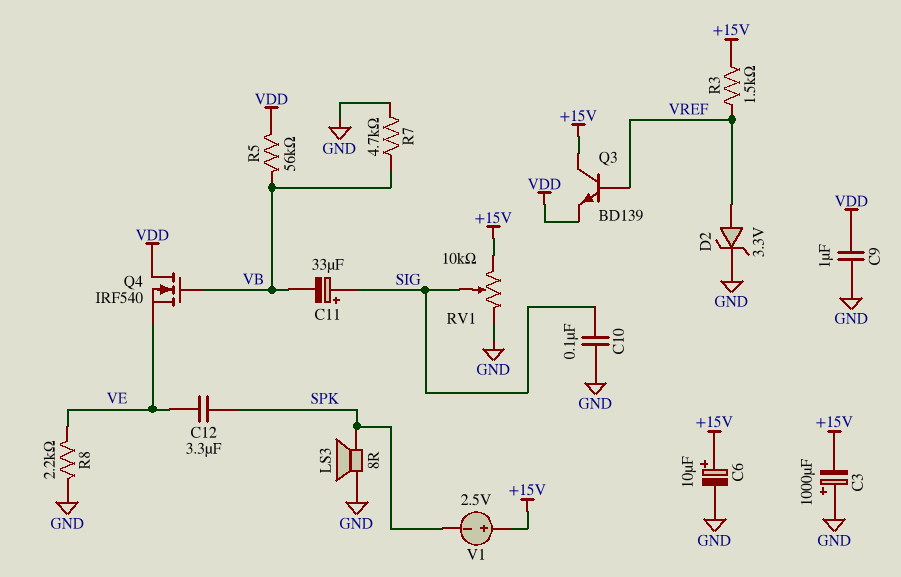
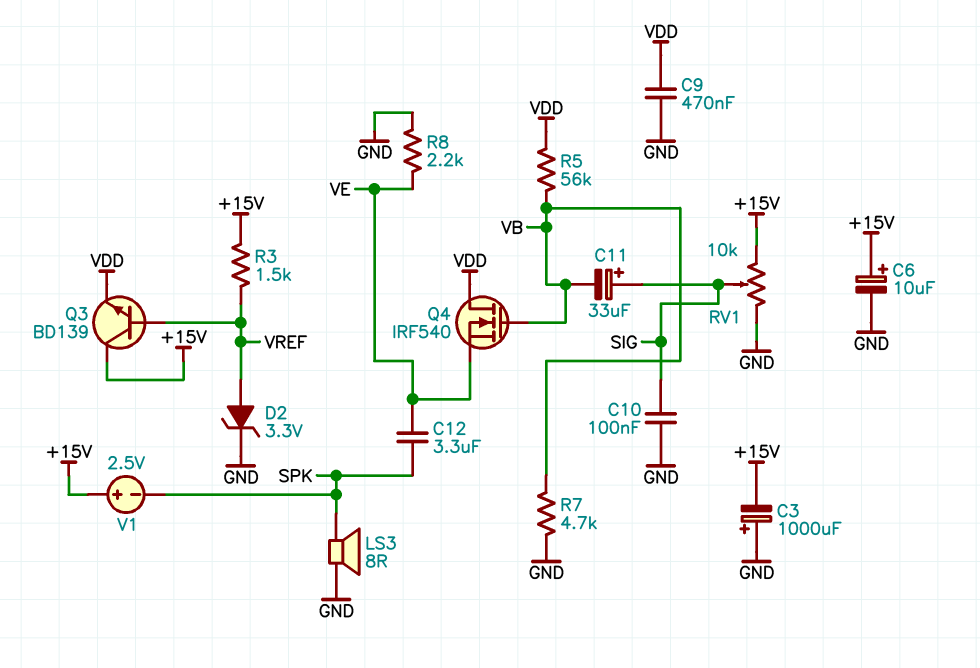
C9: 1uF (GND, VDD) -> 470nF (GND, VDD)

